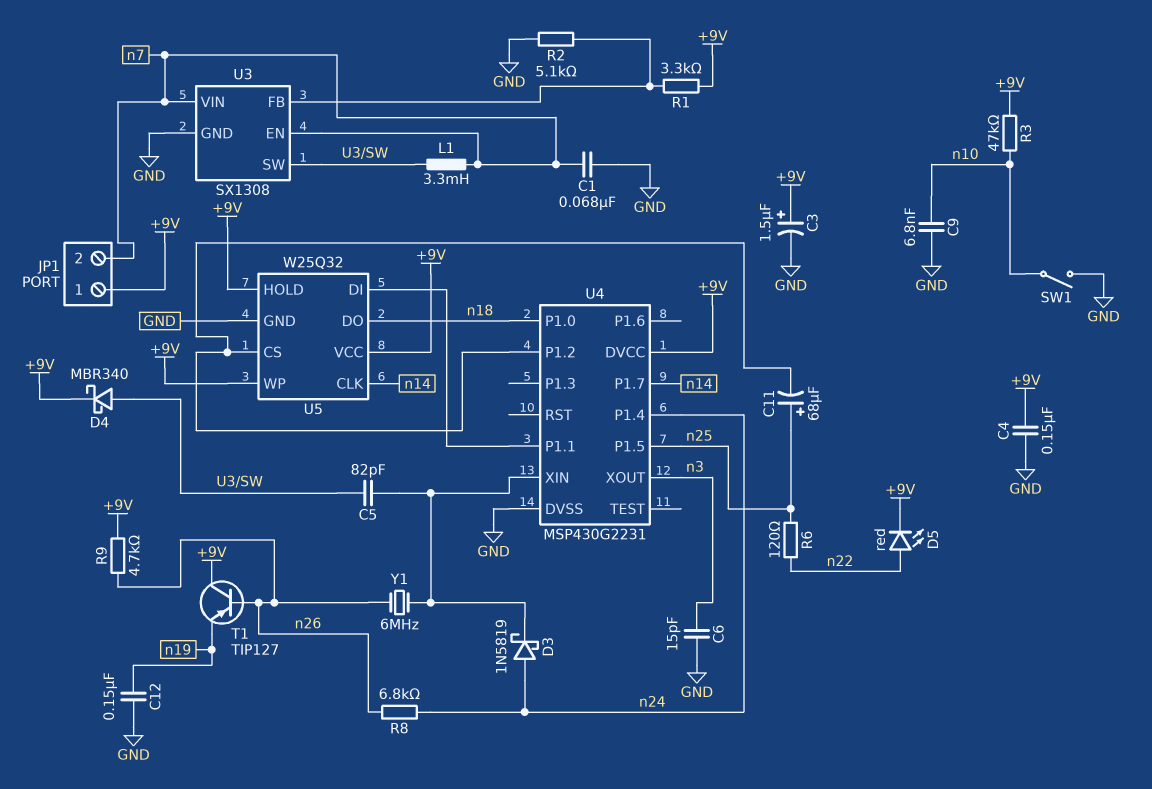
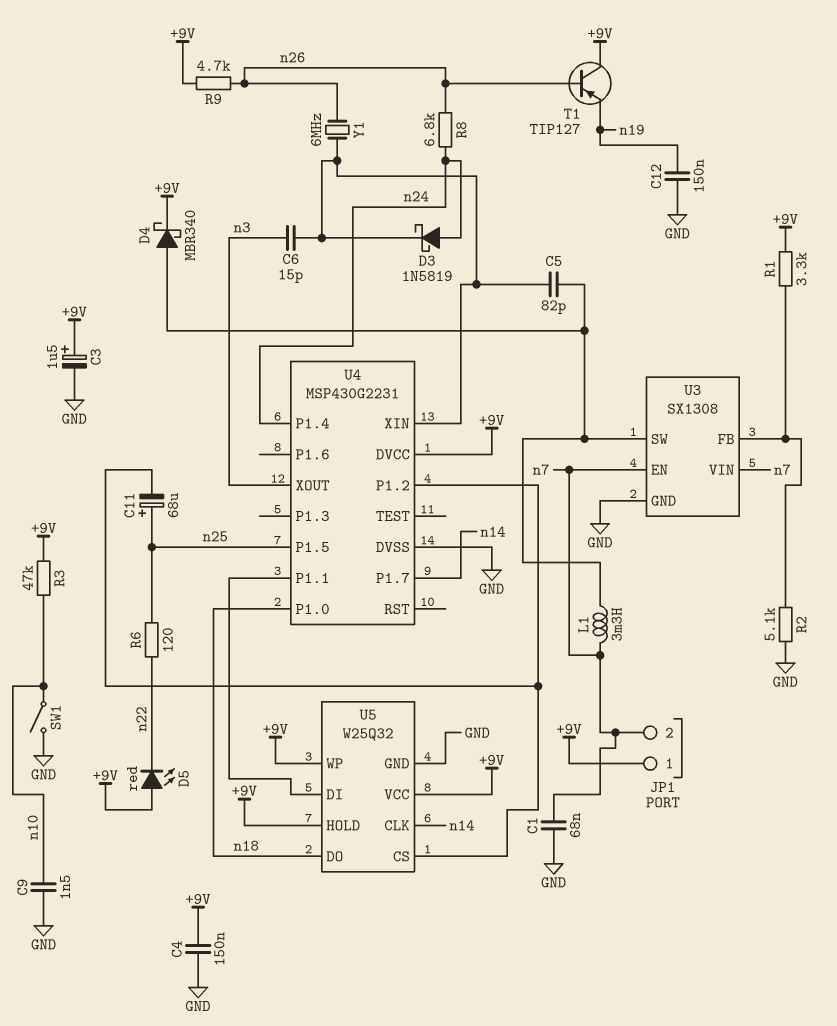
C6: 15pF (GND, n3) -> 15pF (U4/XIN, n3)
C9: 6.8nF (GND, n10) -> 1.5nF (GND, n10)
D5: LED red (A n22, K +9V) -> LED red (A +9V, K n22)

